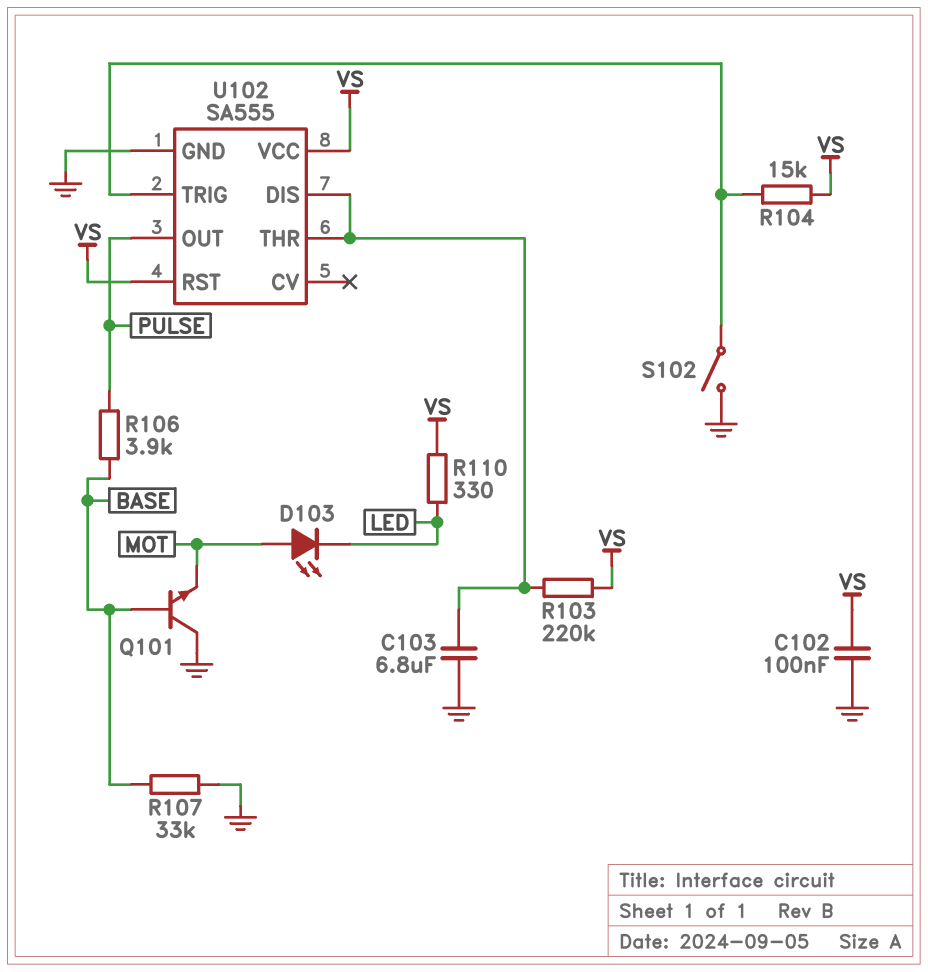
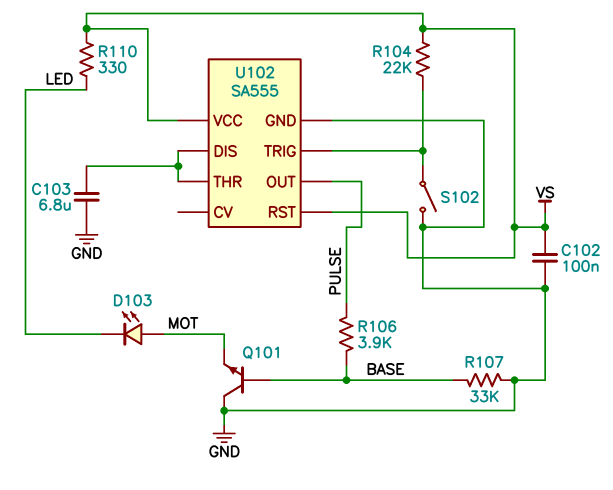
R103: 220k (U102/DIS, VS) -> none
R104: 15k (U102/TRIG, VS) -> 22k (U102/TRIG, VS)

